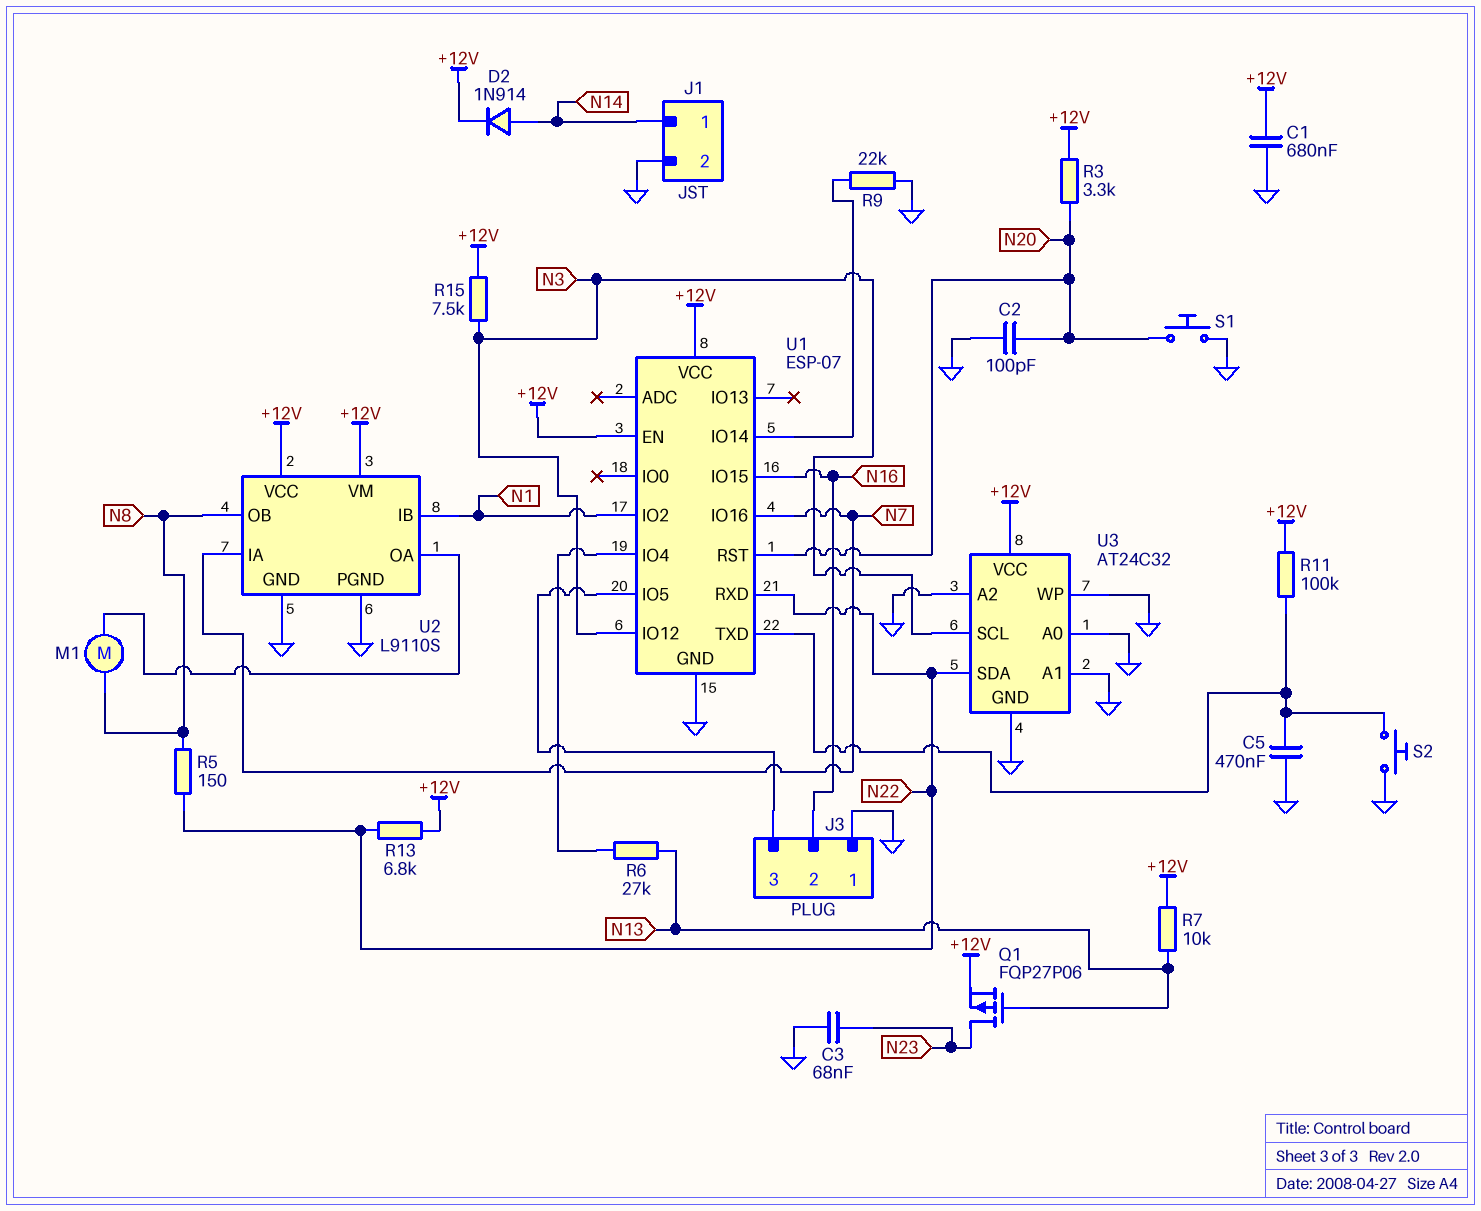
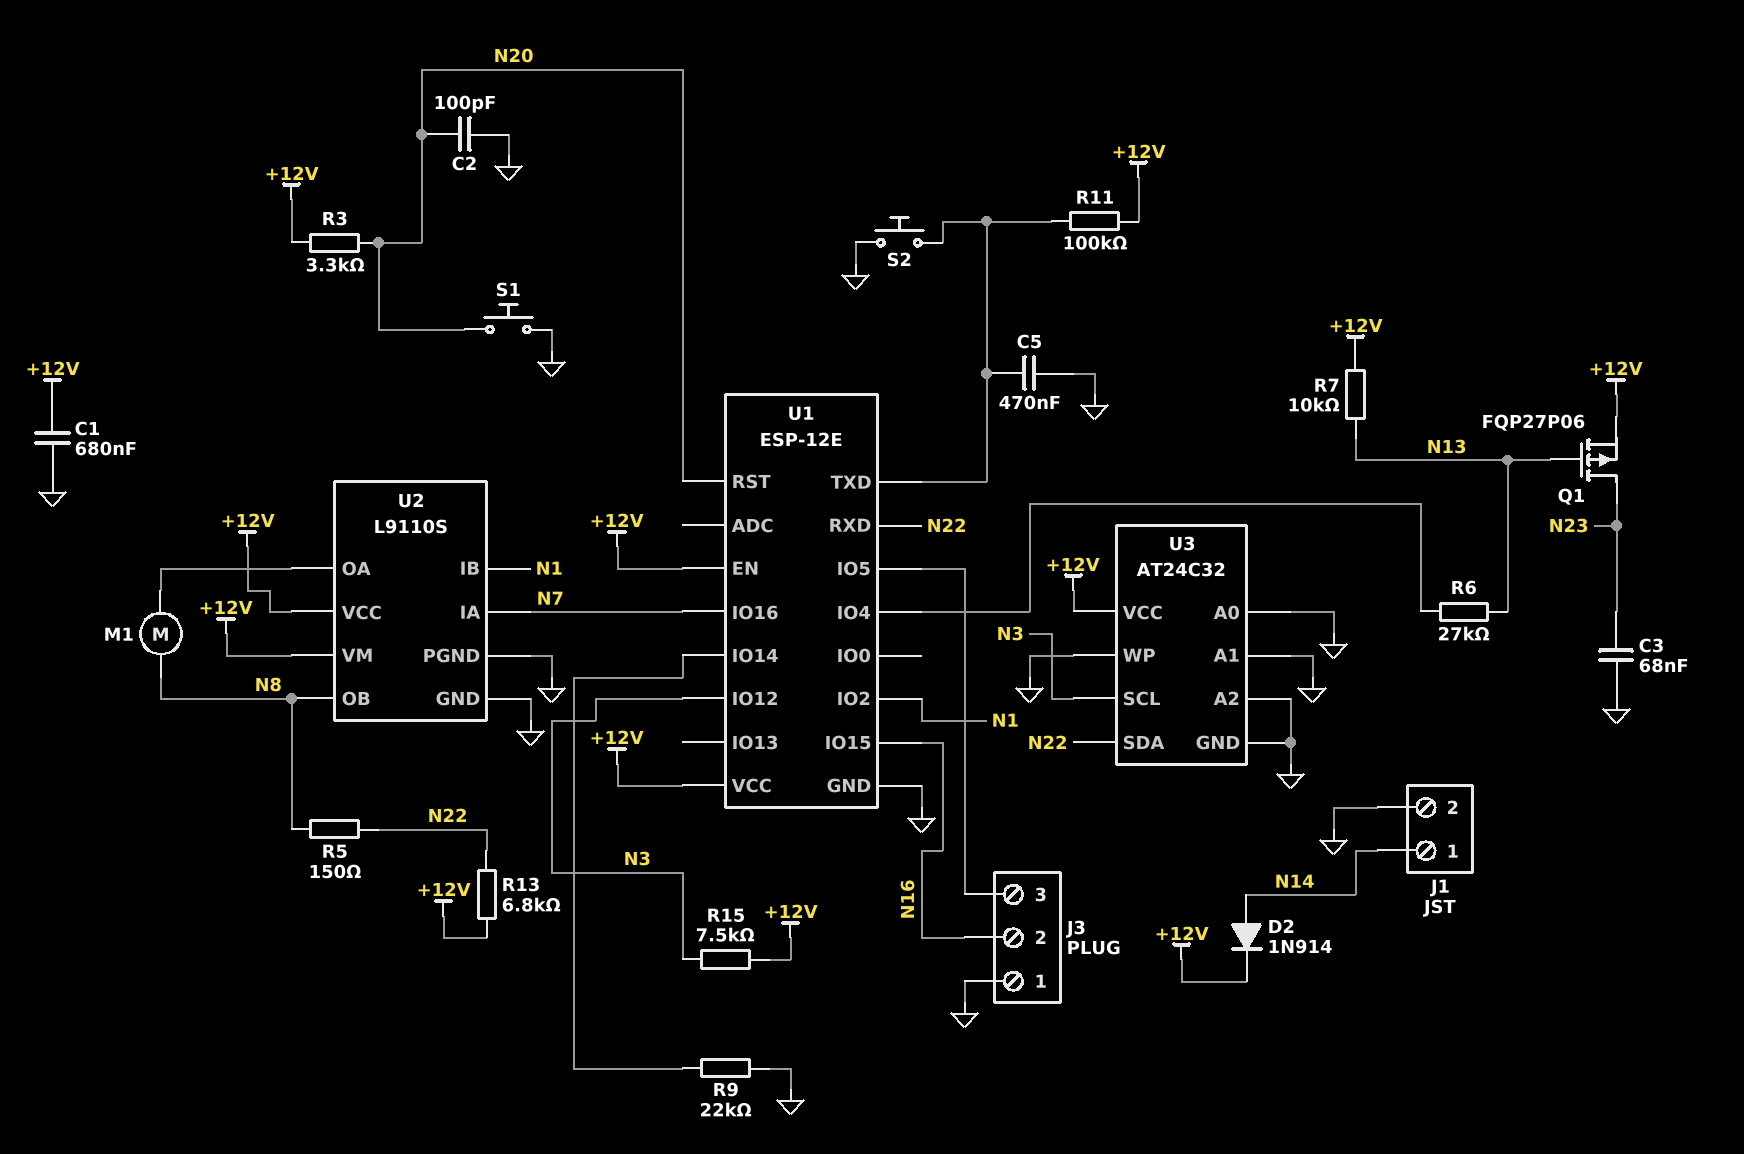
U1: ESP-07 -> ESP-12E

